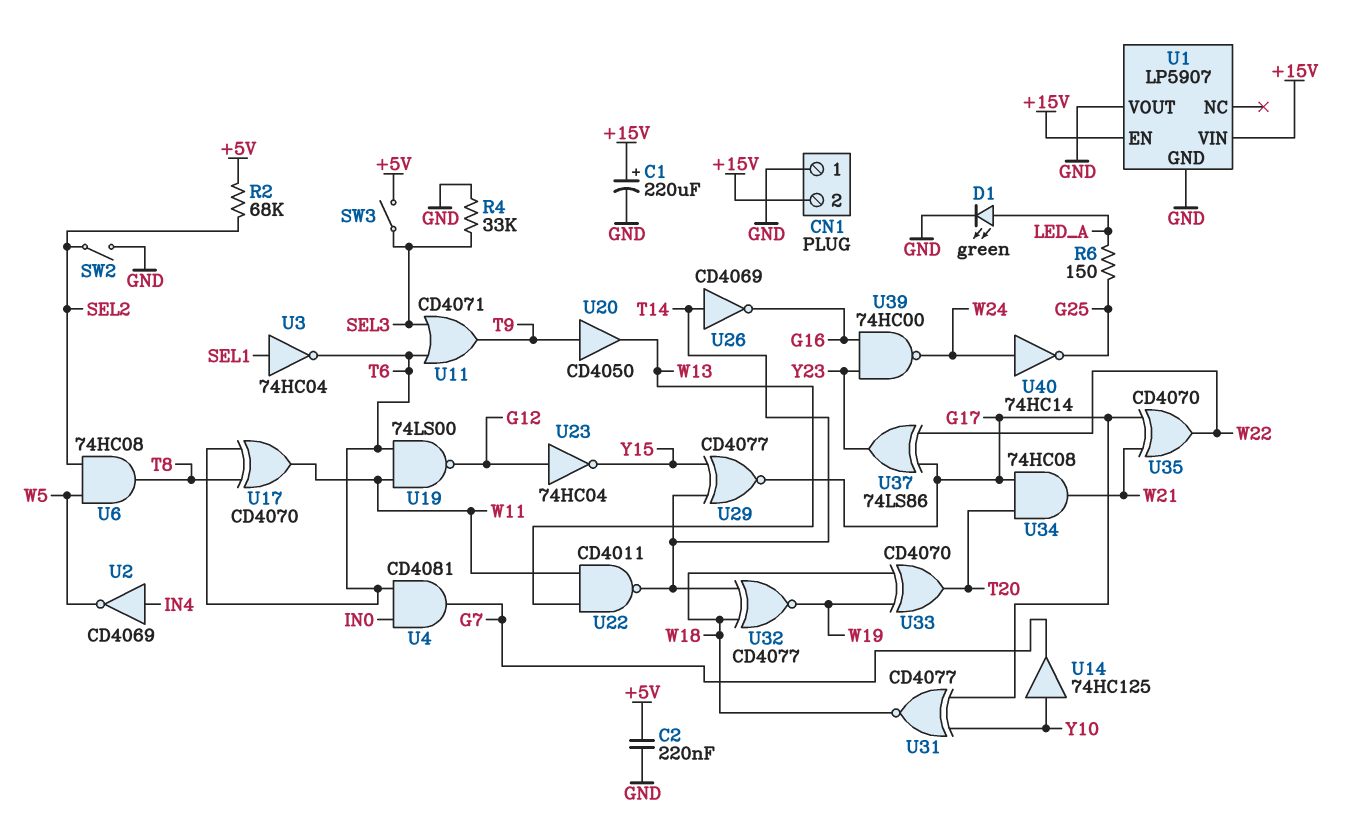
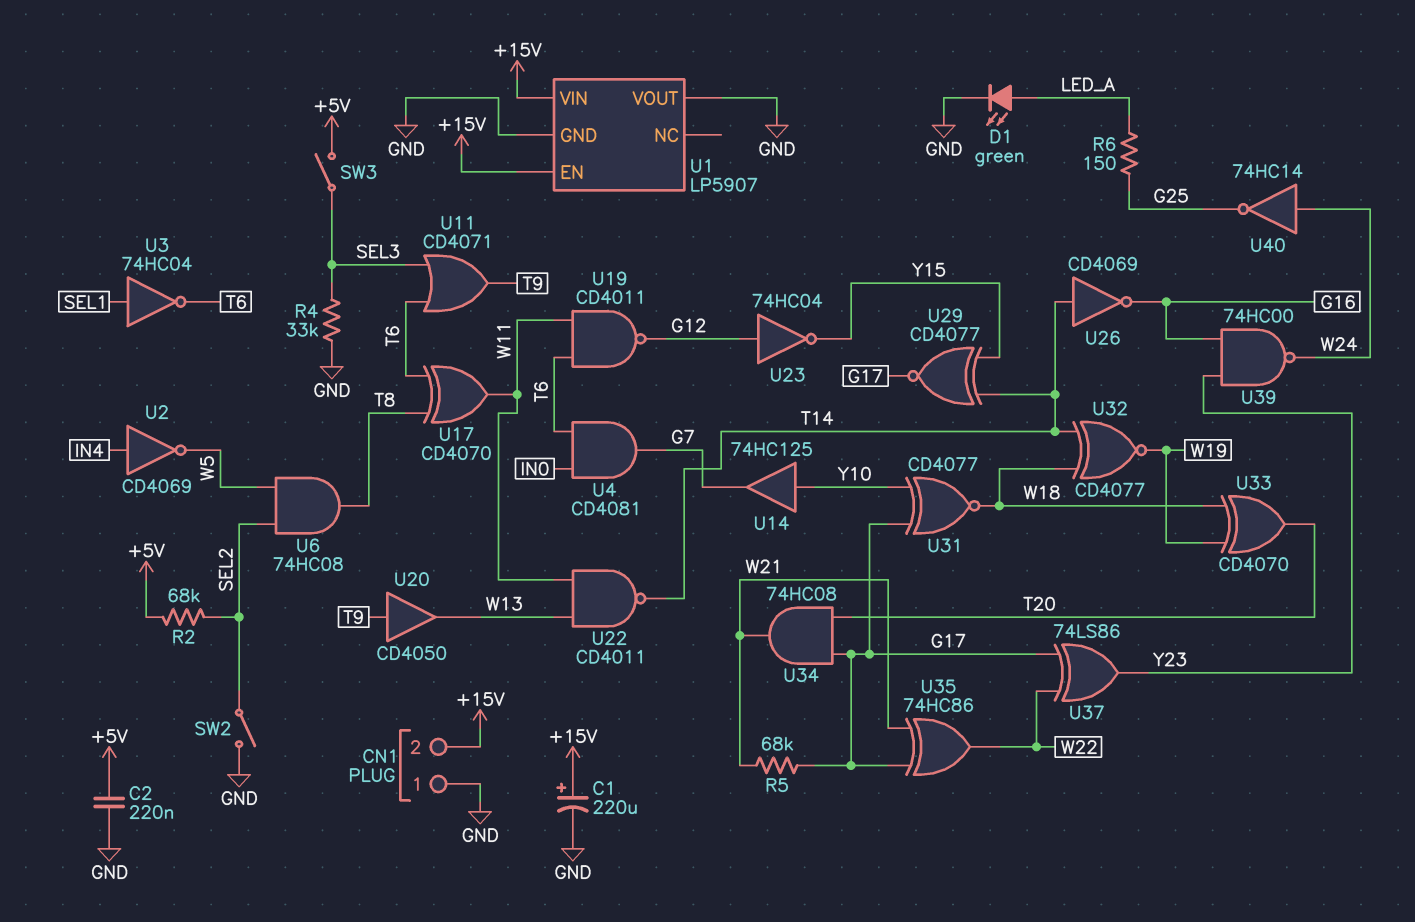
R5: none -> 68k (G17, W21)
U19: NAND 74LS00 (in T6, in W11, out G12) -> NAND CD4011 (in T6, in W11, out G12)
U35: XOR CD4070 (in G17, in W21, out W22) -> XOR 74HC86 (in G17, in W21, out W22)

